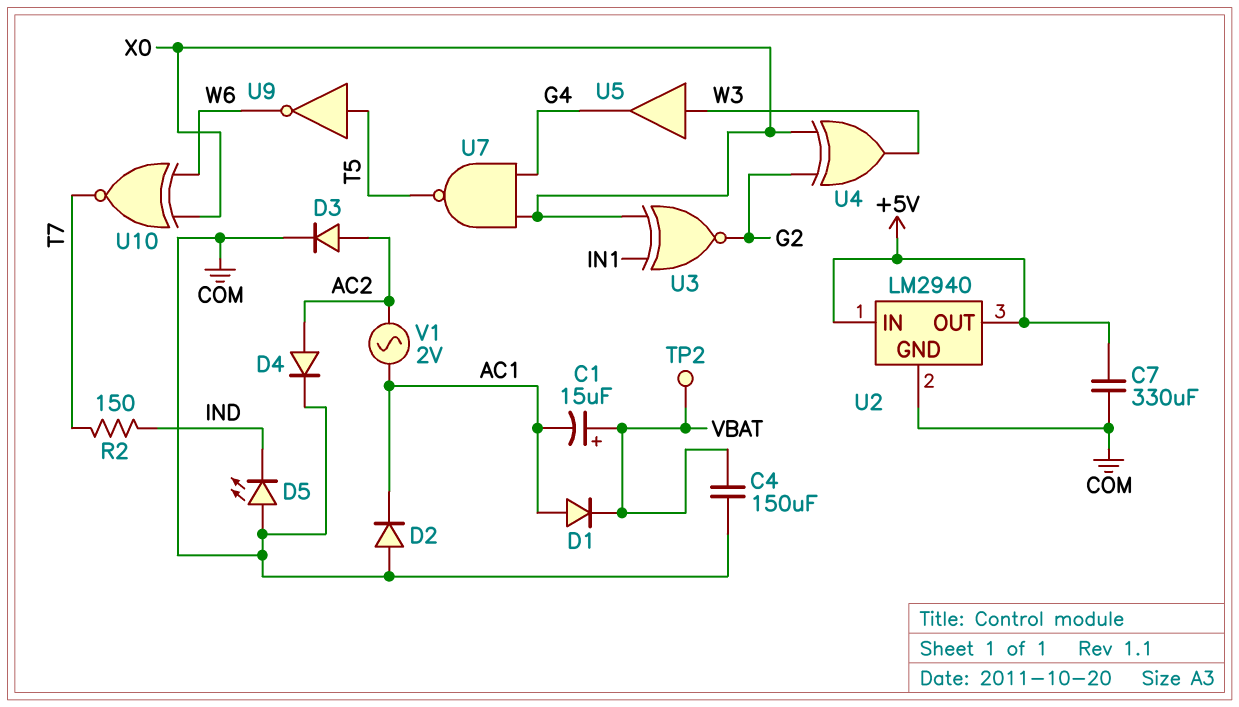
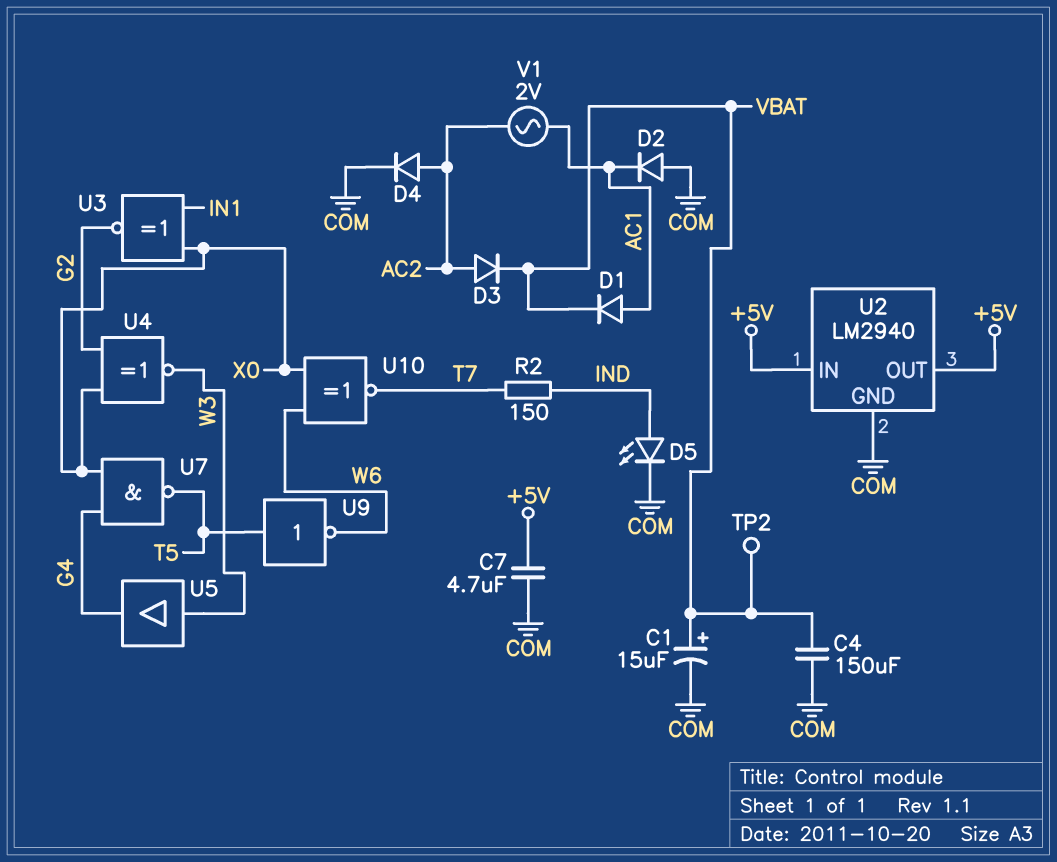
C1: 15uF (plus VBAT, minus AC1) -> 15uF (plus VBAT, minus COM)
C7: 330uF (+5V, COM) -> 4.7uF (+5V, COM)
D3: diode (A AC2, K COM) -> diode (A AC2, K VBAT)
D5: LED (A COM, K IND) -> LED (A IND, K COM)
U4: XOR (in G2, in X0, out W3) -> XNOR (in G2, in X0, out W3)

